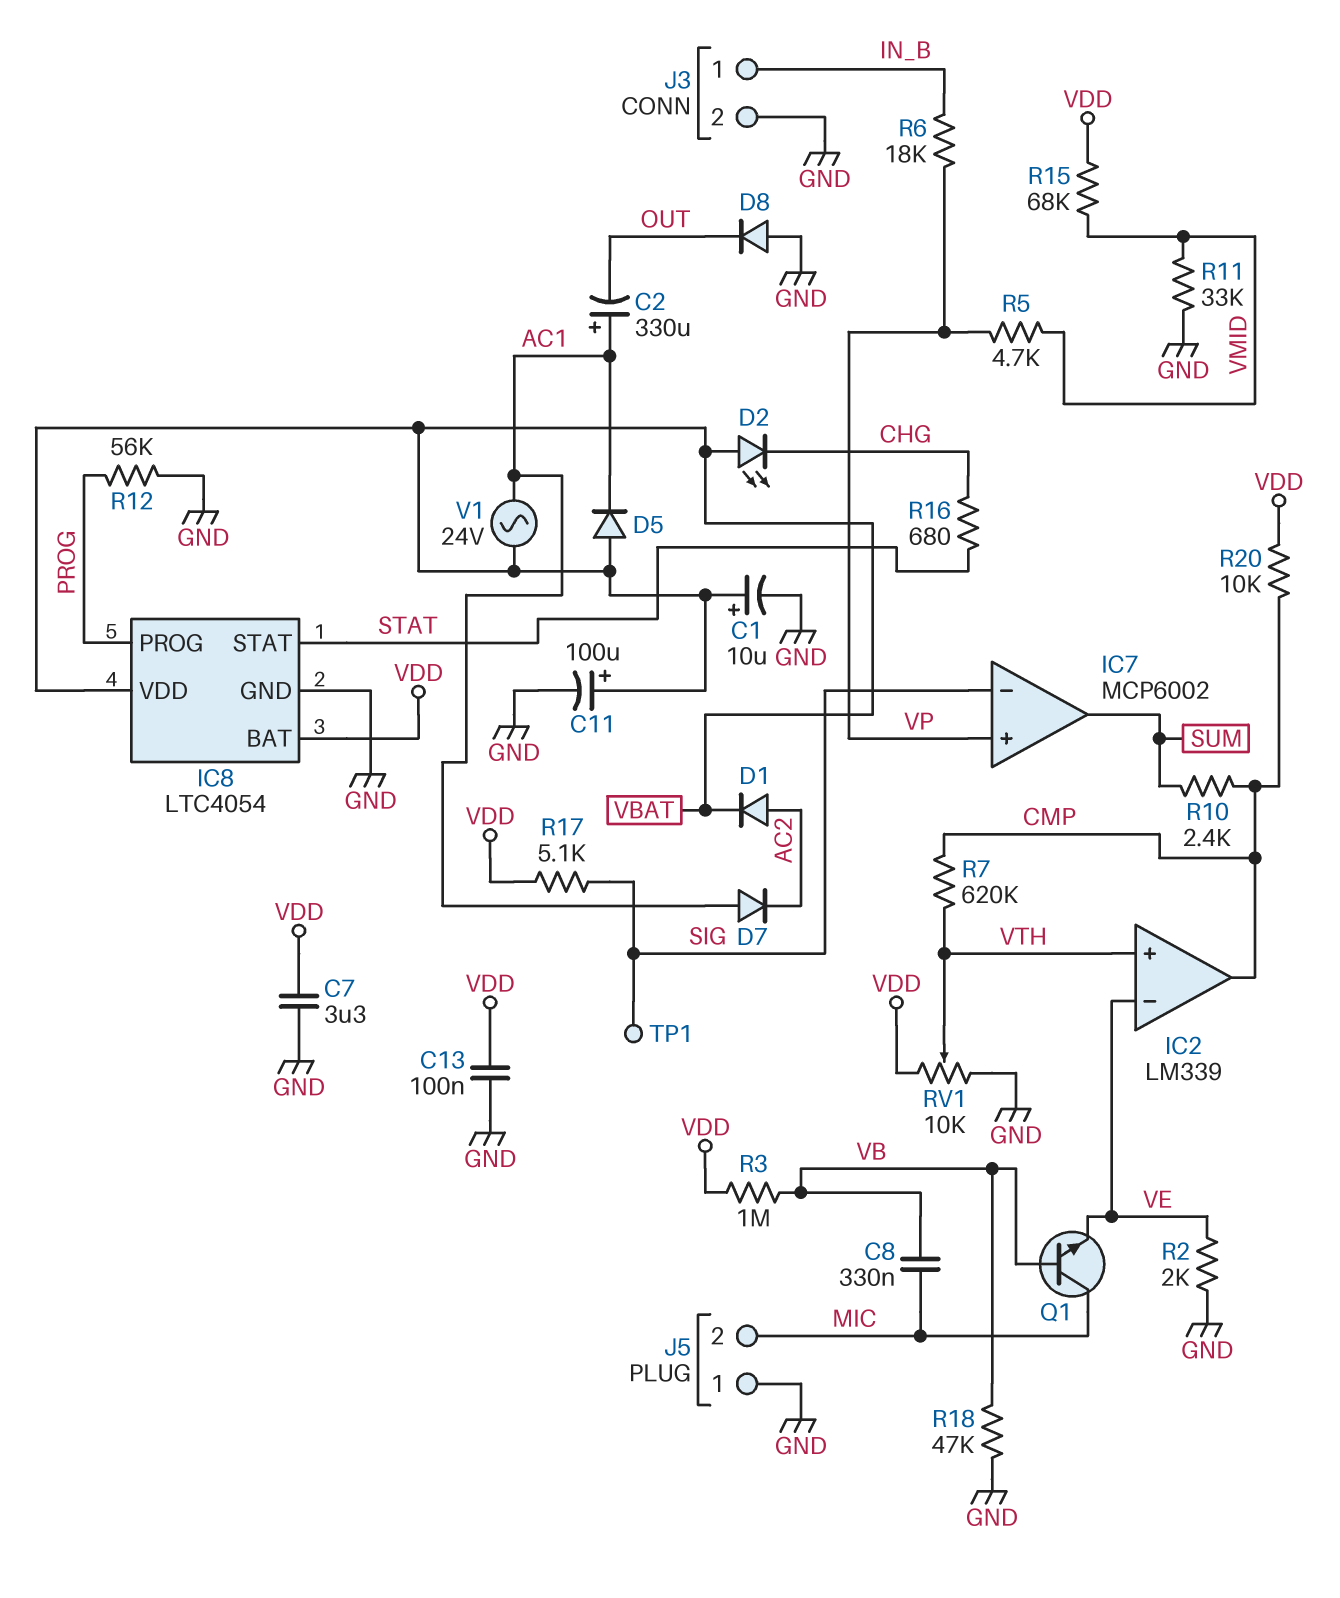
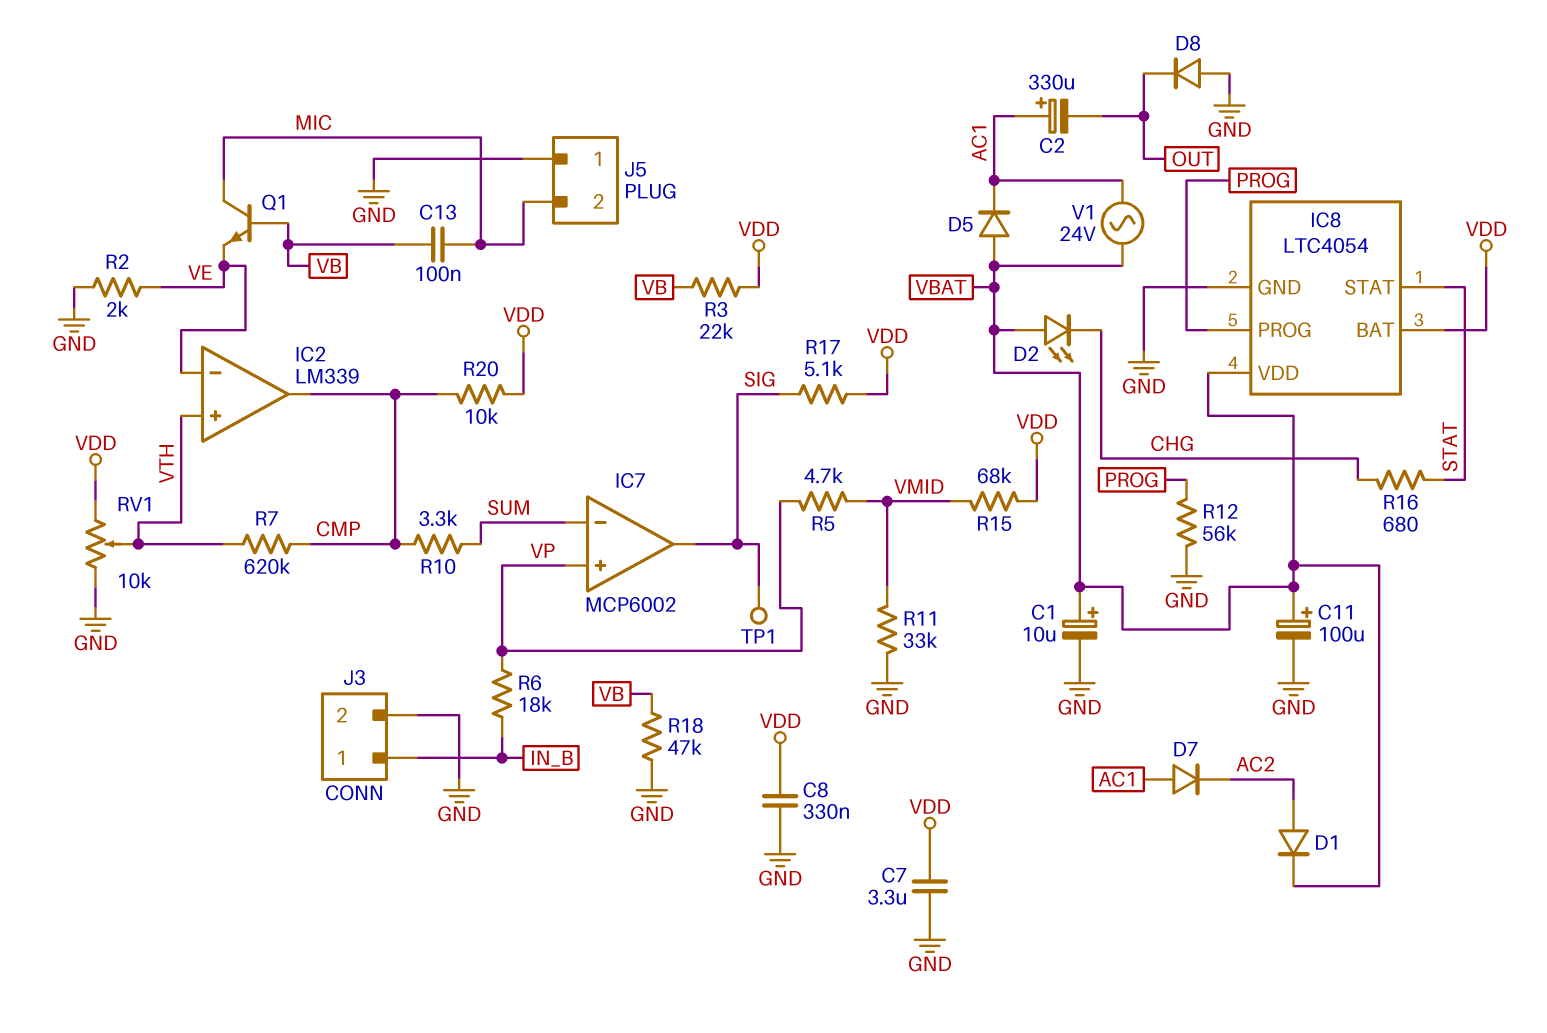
C8: 330nF (MIC, VB) -> 330nF (GND, VDD)
C13: 100nF (GND, VDD) -> 100nF (MIC, VB)
IC7 pin in-: SIG -> SUM
IC7 pin out: SUM -> SIG
R3: 1M (VB, VDD) -> 22k (VB, VDD)
R10: 2.4k (CMP, SUM) -> 3.3k (CMP, SUM)

